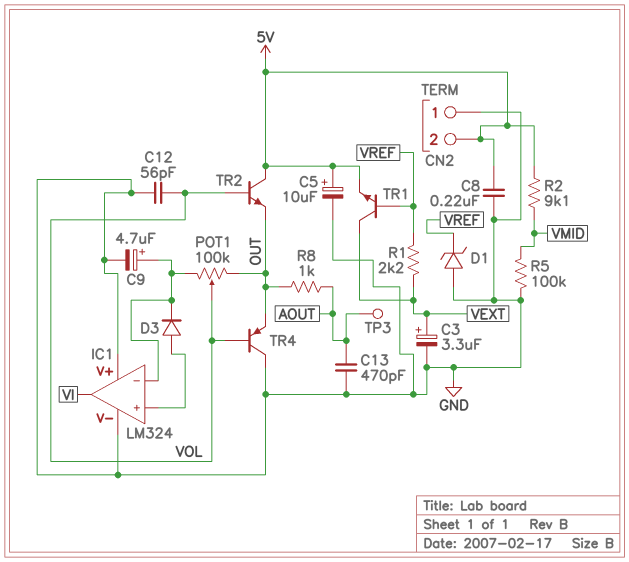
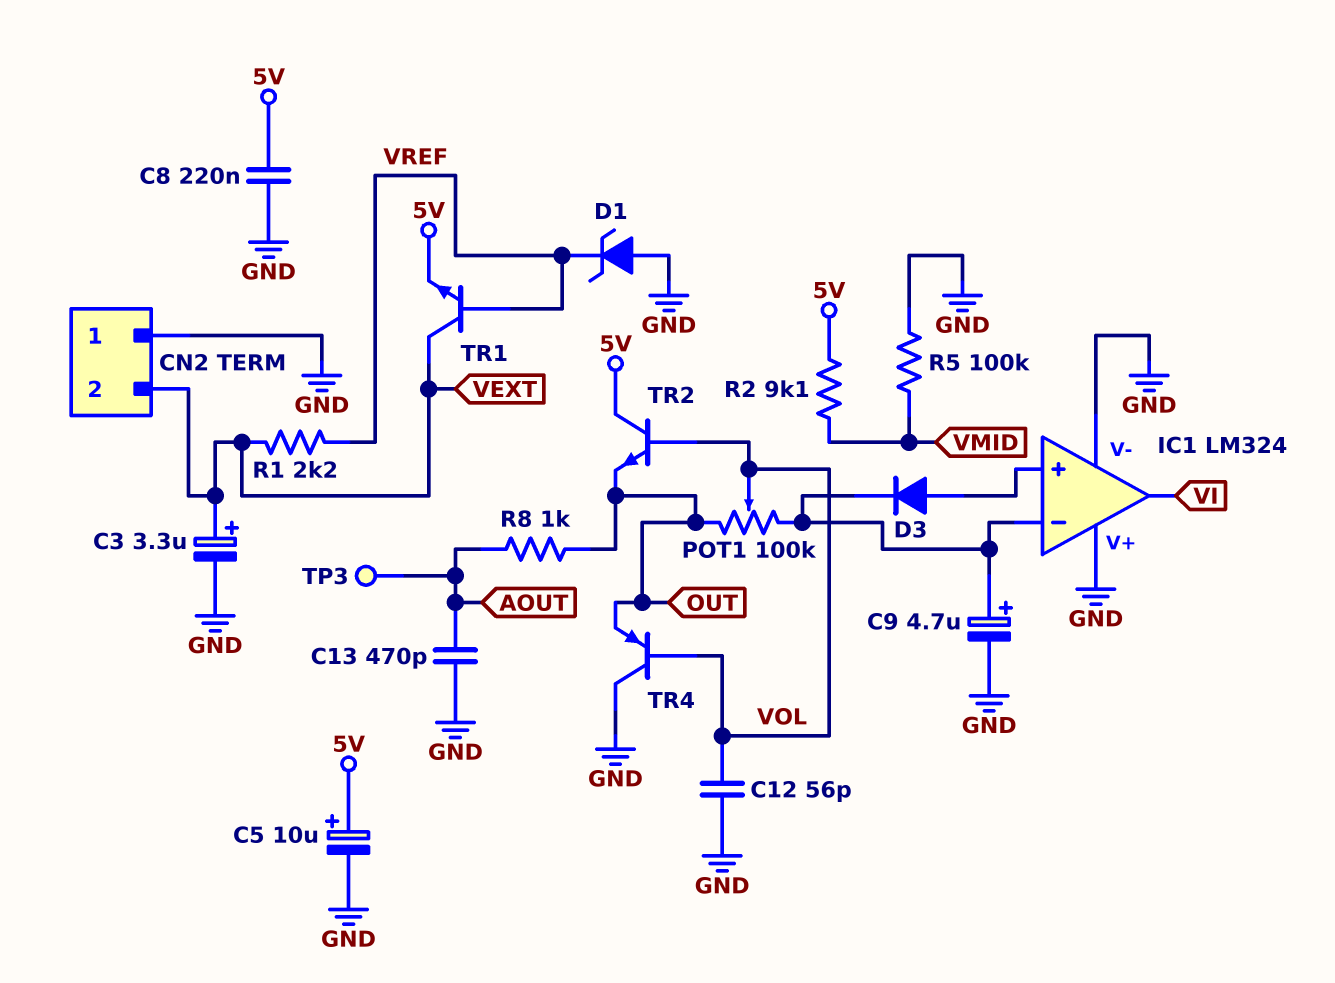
CN2 pin 2: 5V -> VEXT

